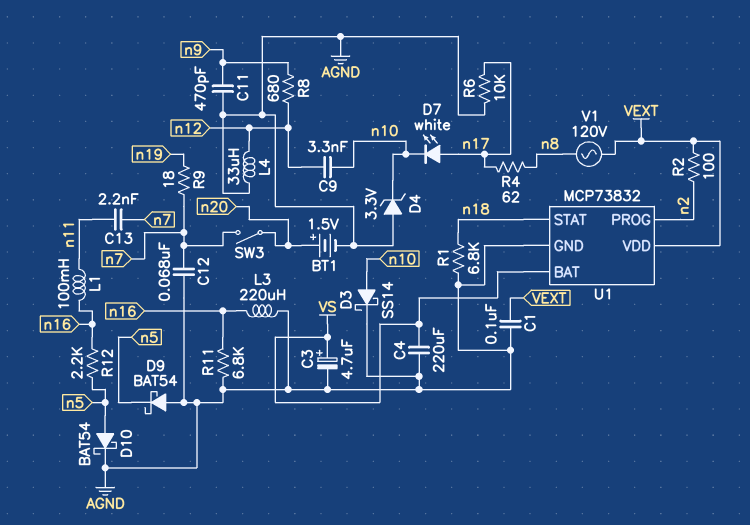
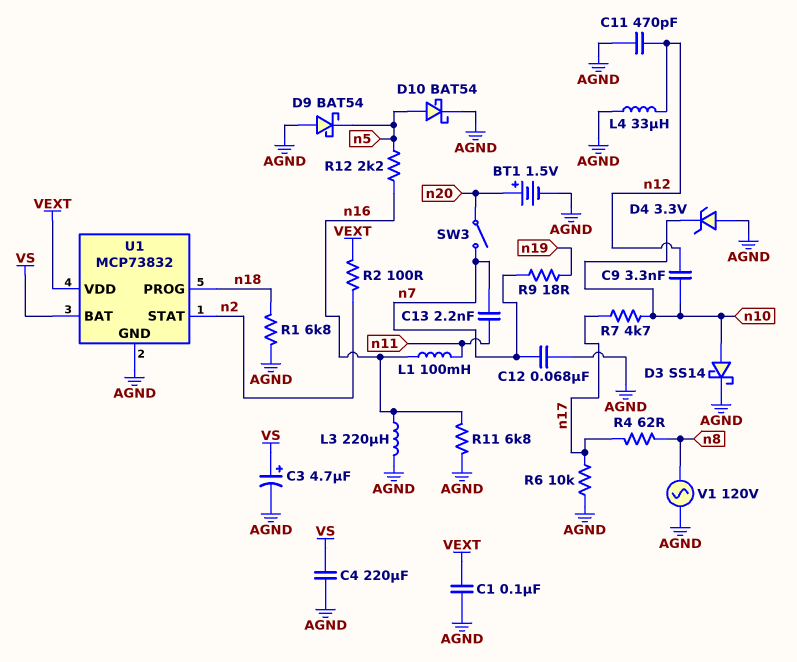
C11: 470pF (AGND, n9) -> 470pF (AGND, n12)
D7: LED white (A n17, K n10) -> none
R7: none -> 4.7k (n10, n17)
R8: 680 (n9, n12) -> none
U1 pin PROG: n2 -> n18
U1 pin STAT: n18 -> n2
V1: AC 120V (VEXT, n8) -> AC 120V (AGND, n8)

